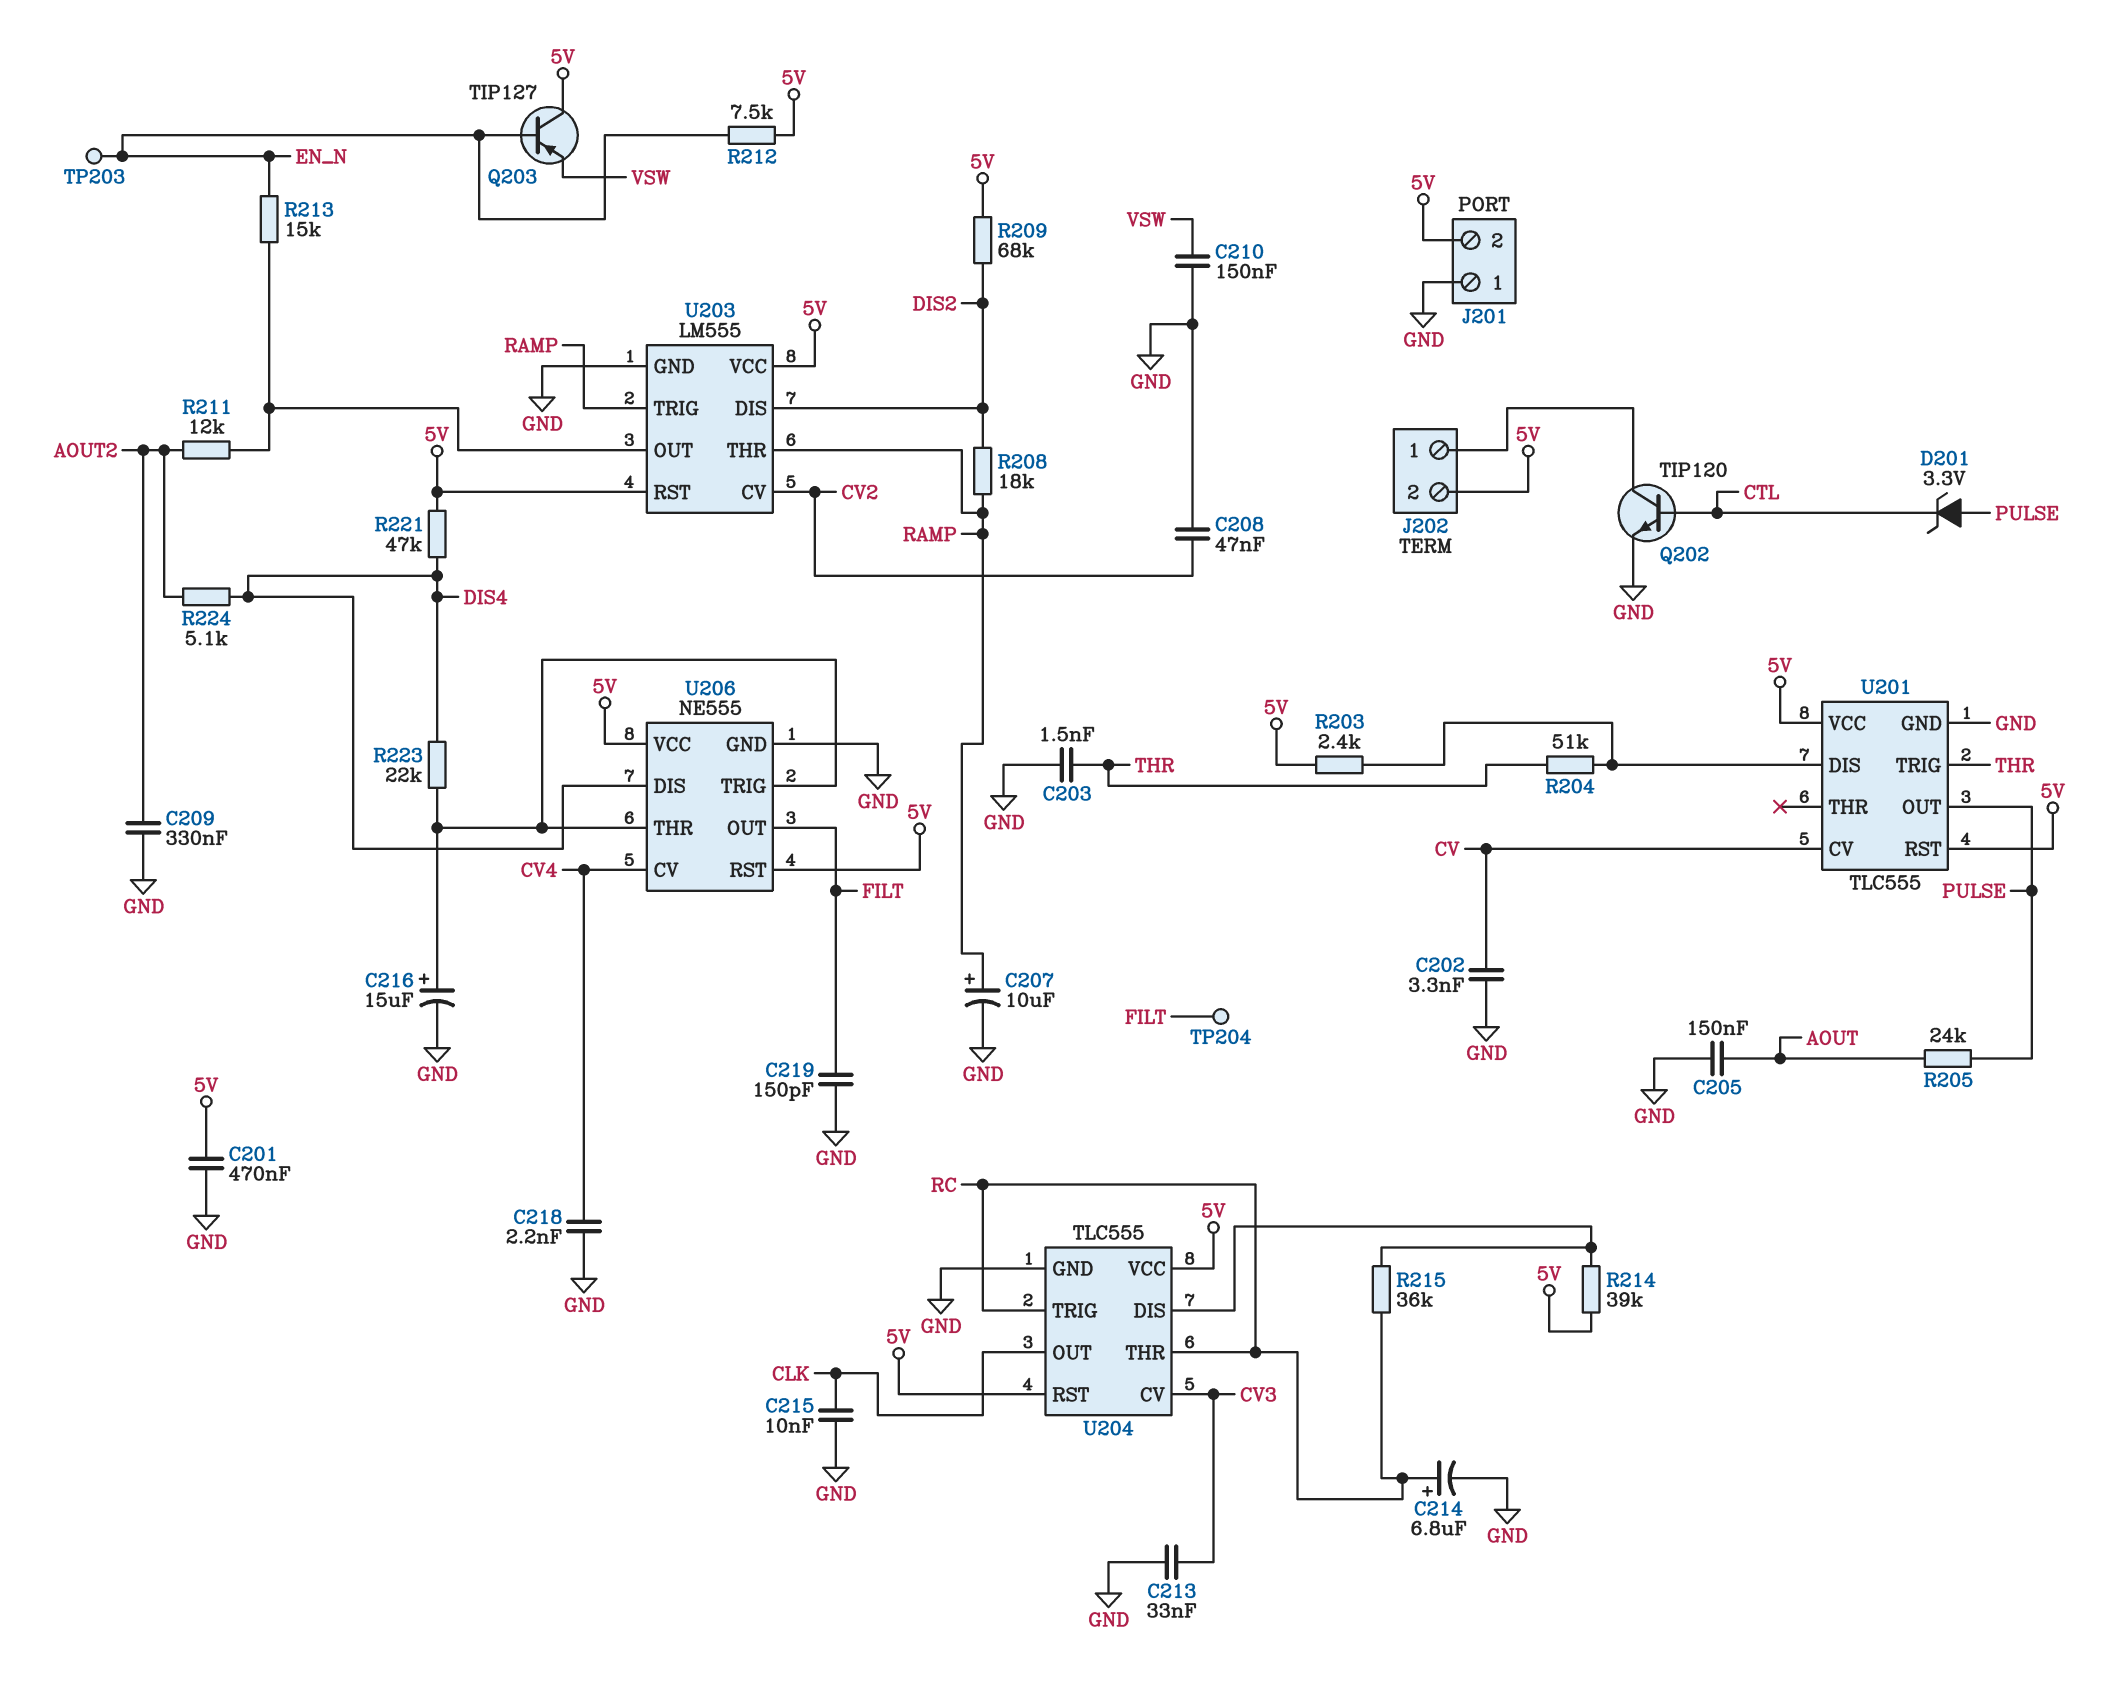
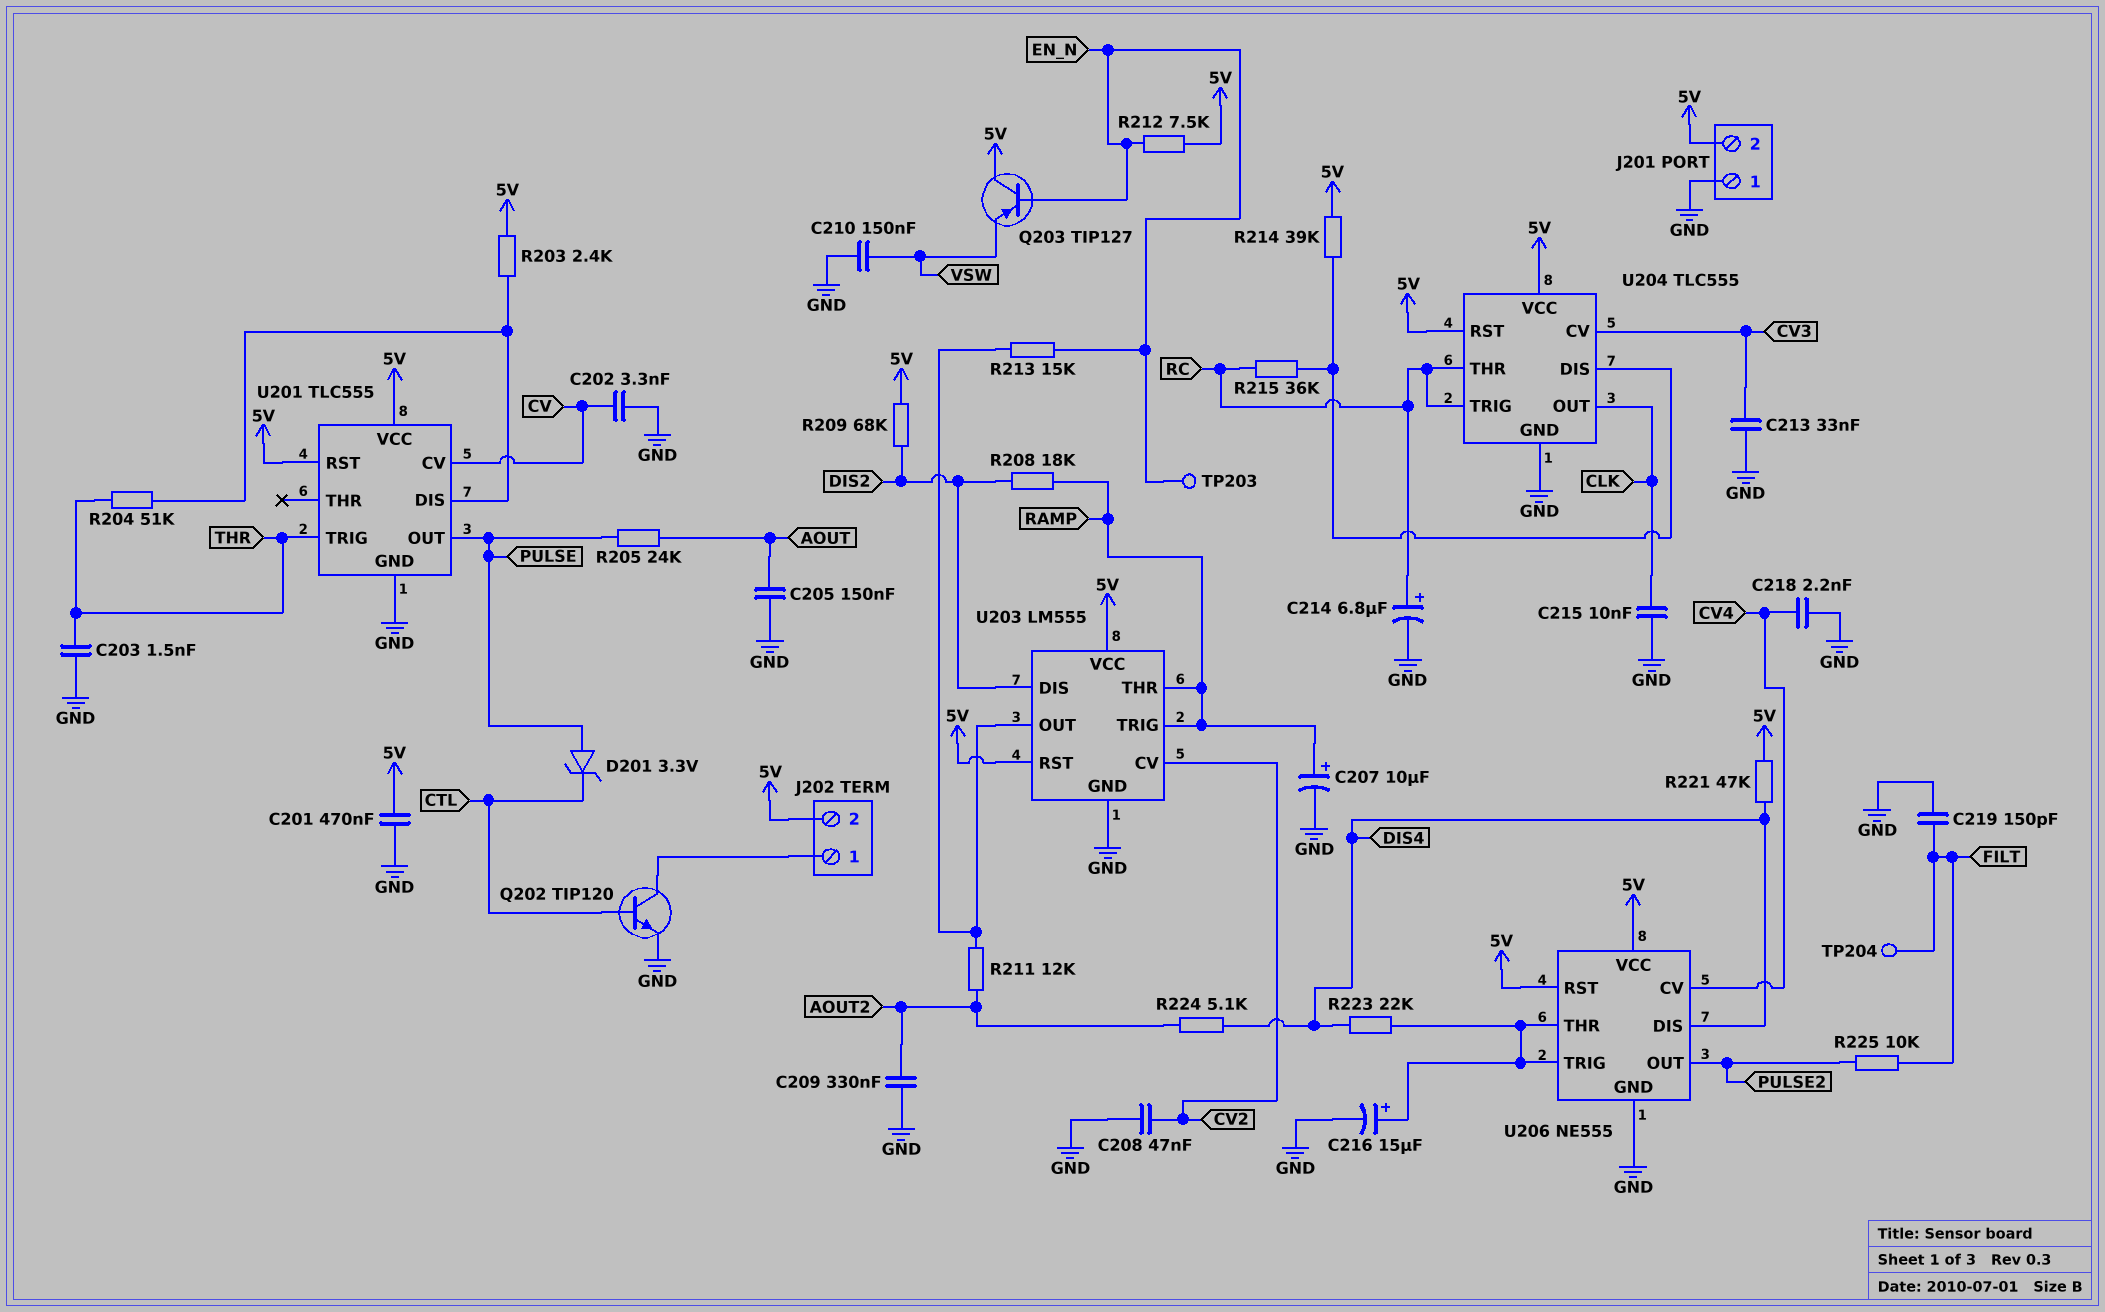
R225: none -> 10k (FILT, PULSE2)
U206 pin OUT: FILT -> PULSE2

